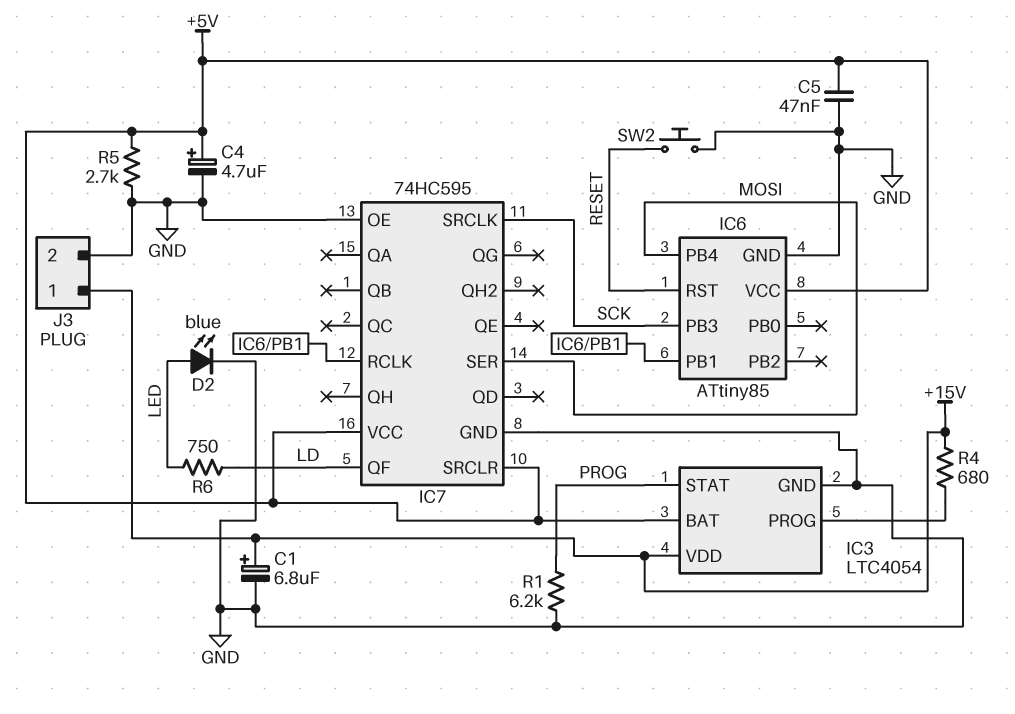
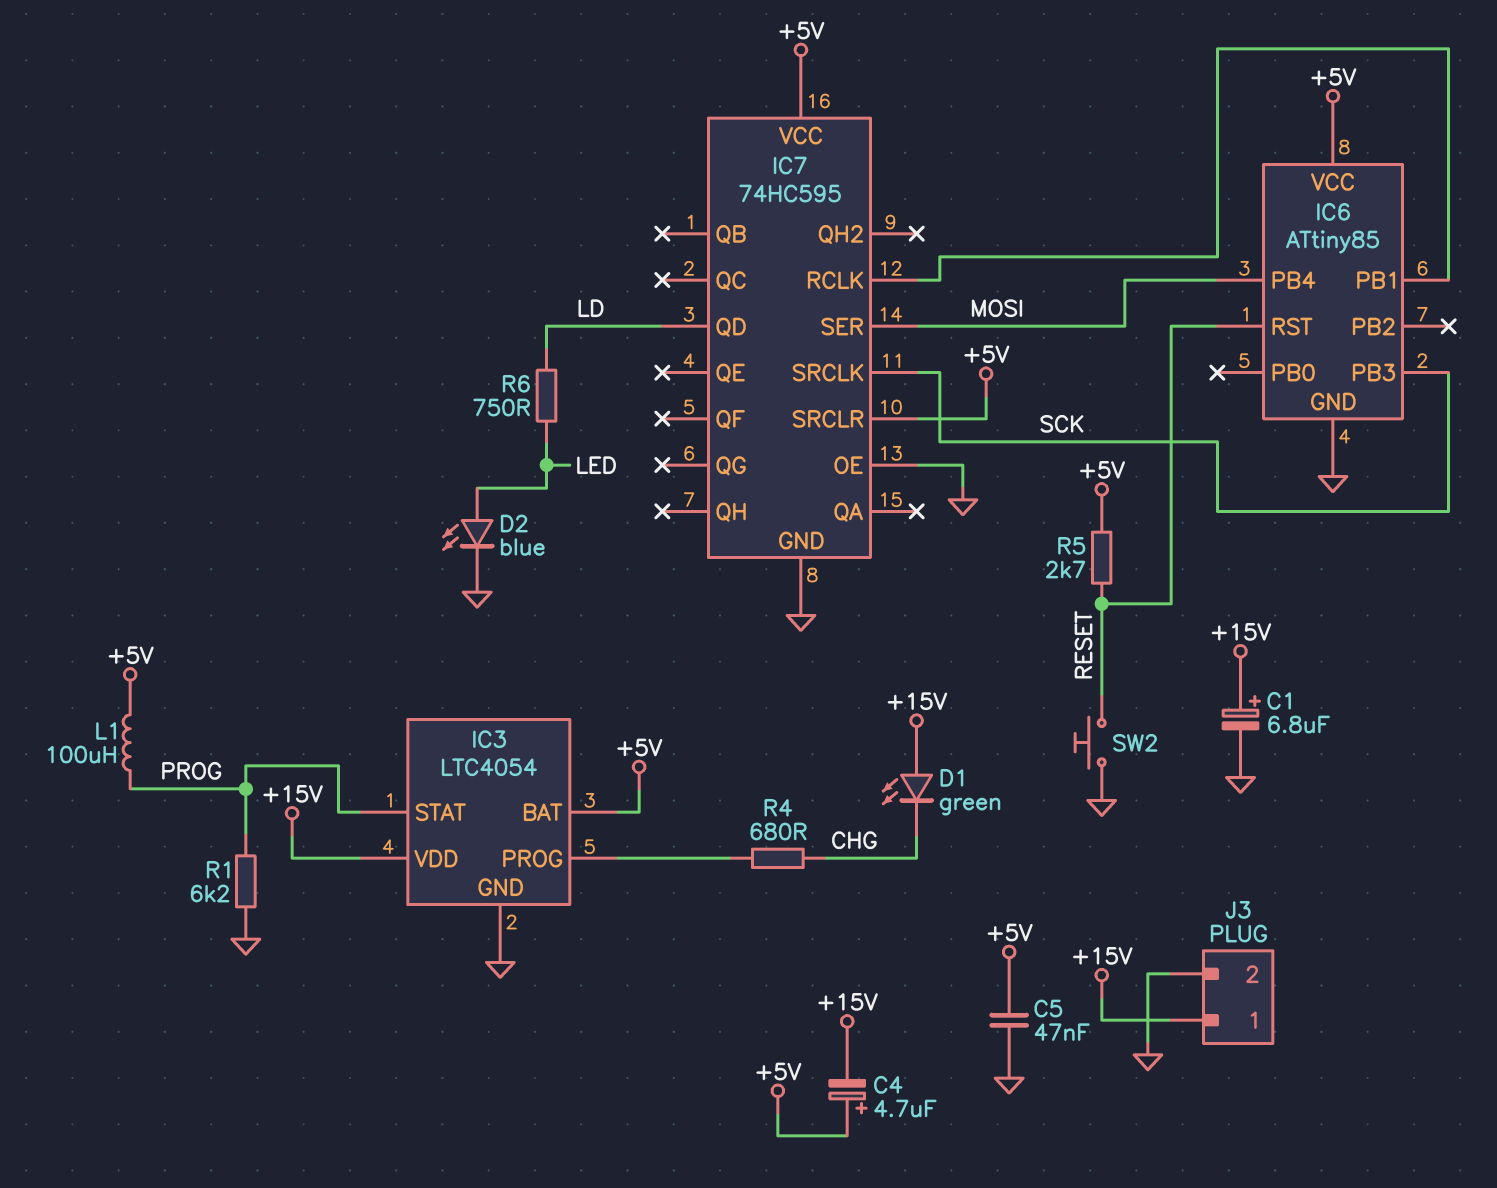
C4: 4.7uF (plus +5V, minus GND) -> 4.7uF (plus +5V, minus +15V)
D1: none -> LED green (A +15V, K CHG)
IC7 pin QD: none -> LD
IC7 pin QF: LD -> none
L1: none -> 100uH (+5V, PROG)
R4: 680 (+15V, IC3/PROG) -> 680 (CHG, IC3/PROG)
R5: 2.7k (+5V, GND) -> 2.7k (+5V, RESET)

